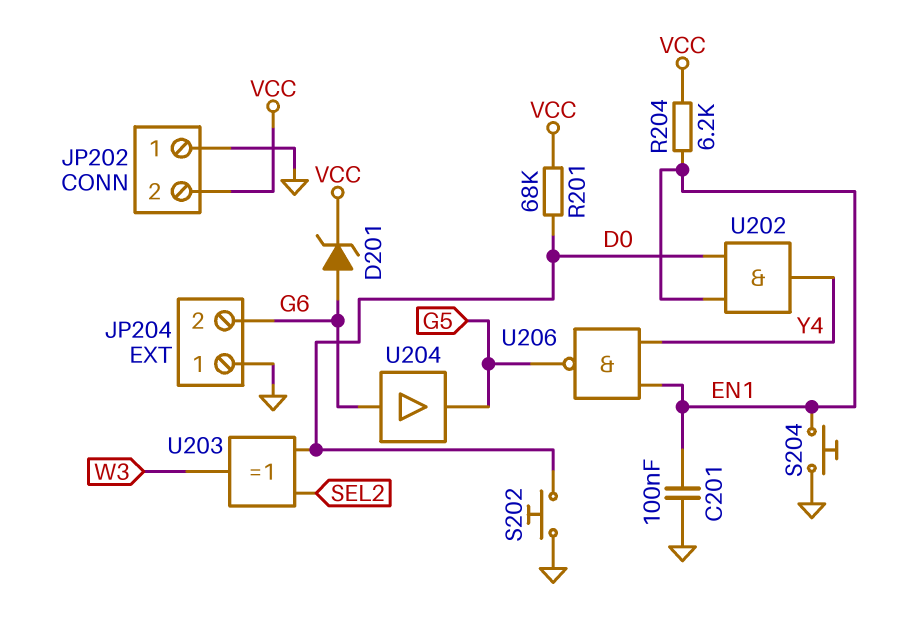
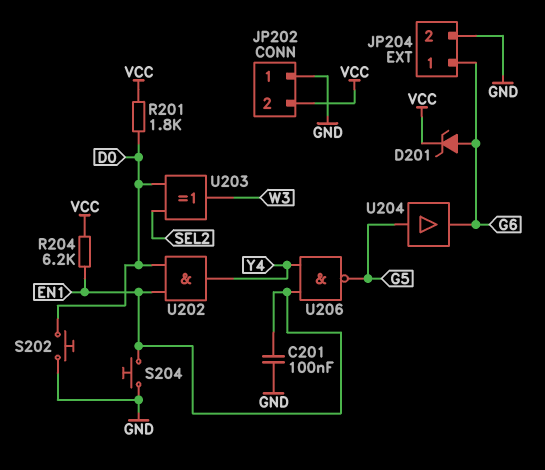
JP204 pin 1: GND -> G6
JP204 pin 2: G6 -> GND
R201: 68k (D0, VCC) -> 1.8k (D0, VCC)
U204: buffer (in G6, out G5) -> buffer (in G5, out G6)

